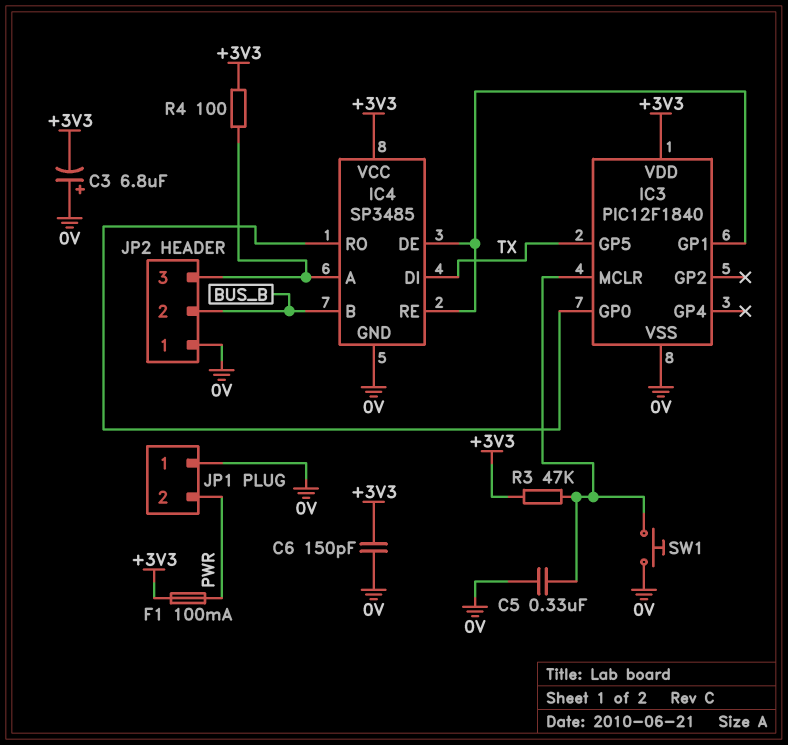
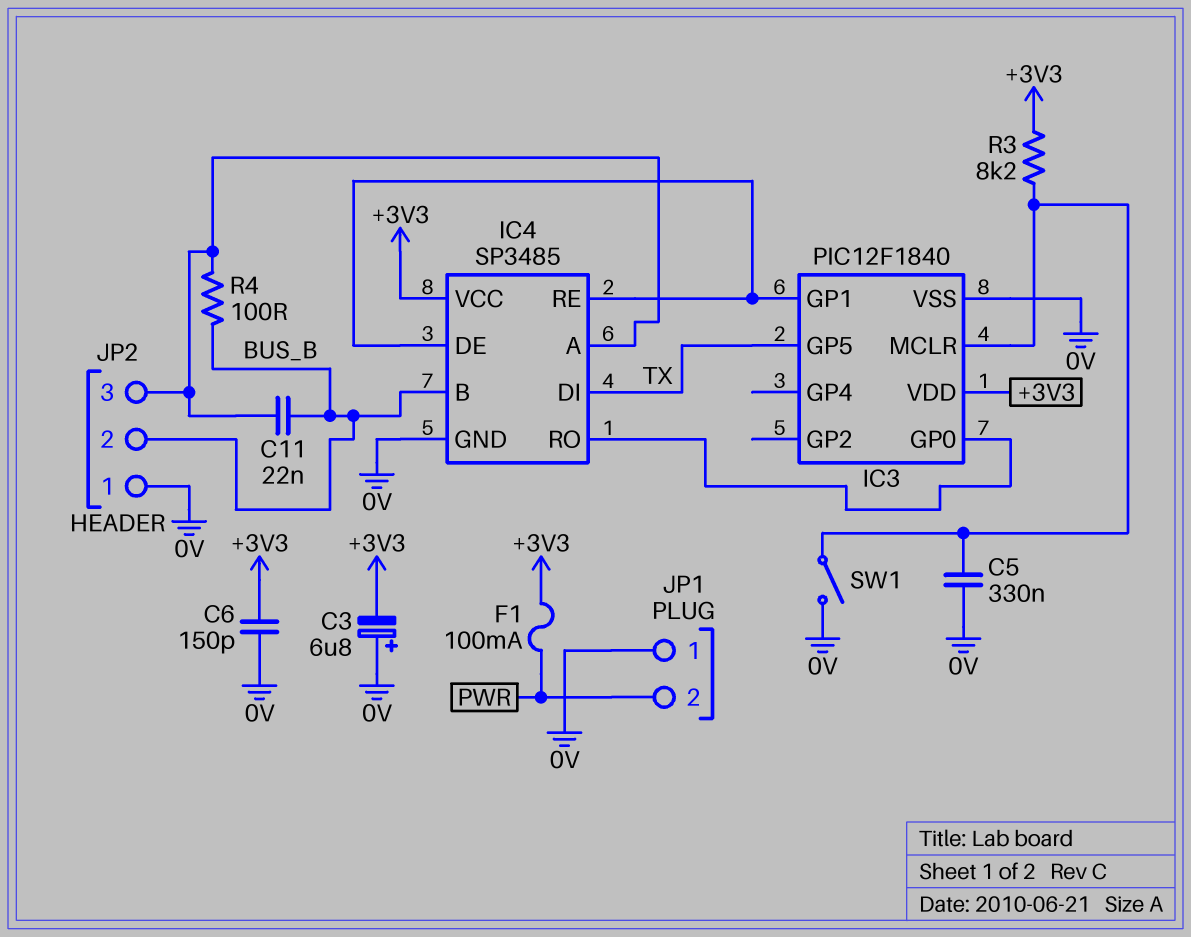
C11: none -> 22nF (BUS_B, IC4/A)
R3: 47k (+3V3, IC3/MCLR) -> 8.2k (+3V3, IC3/MCLR)
R4: 100 (+3V3, IC4/A) -> 100 (BUS_B, IC4/A)
SW1: button (0V, IC3/MCLR) -> switch (0V, IC3/MCLR)

